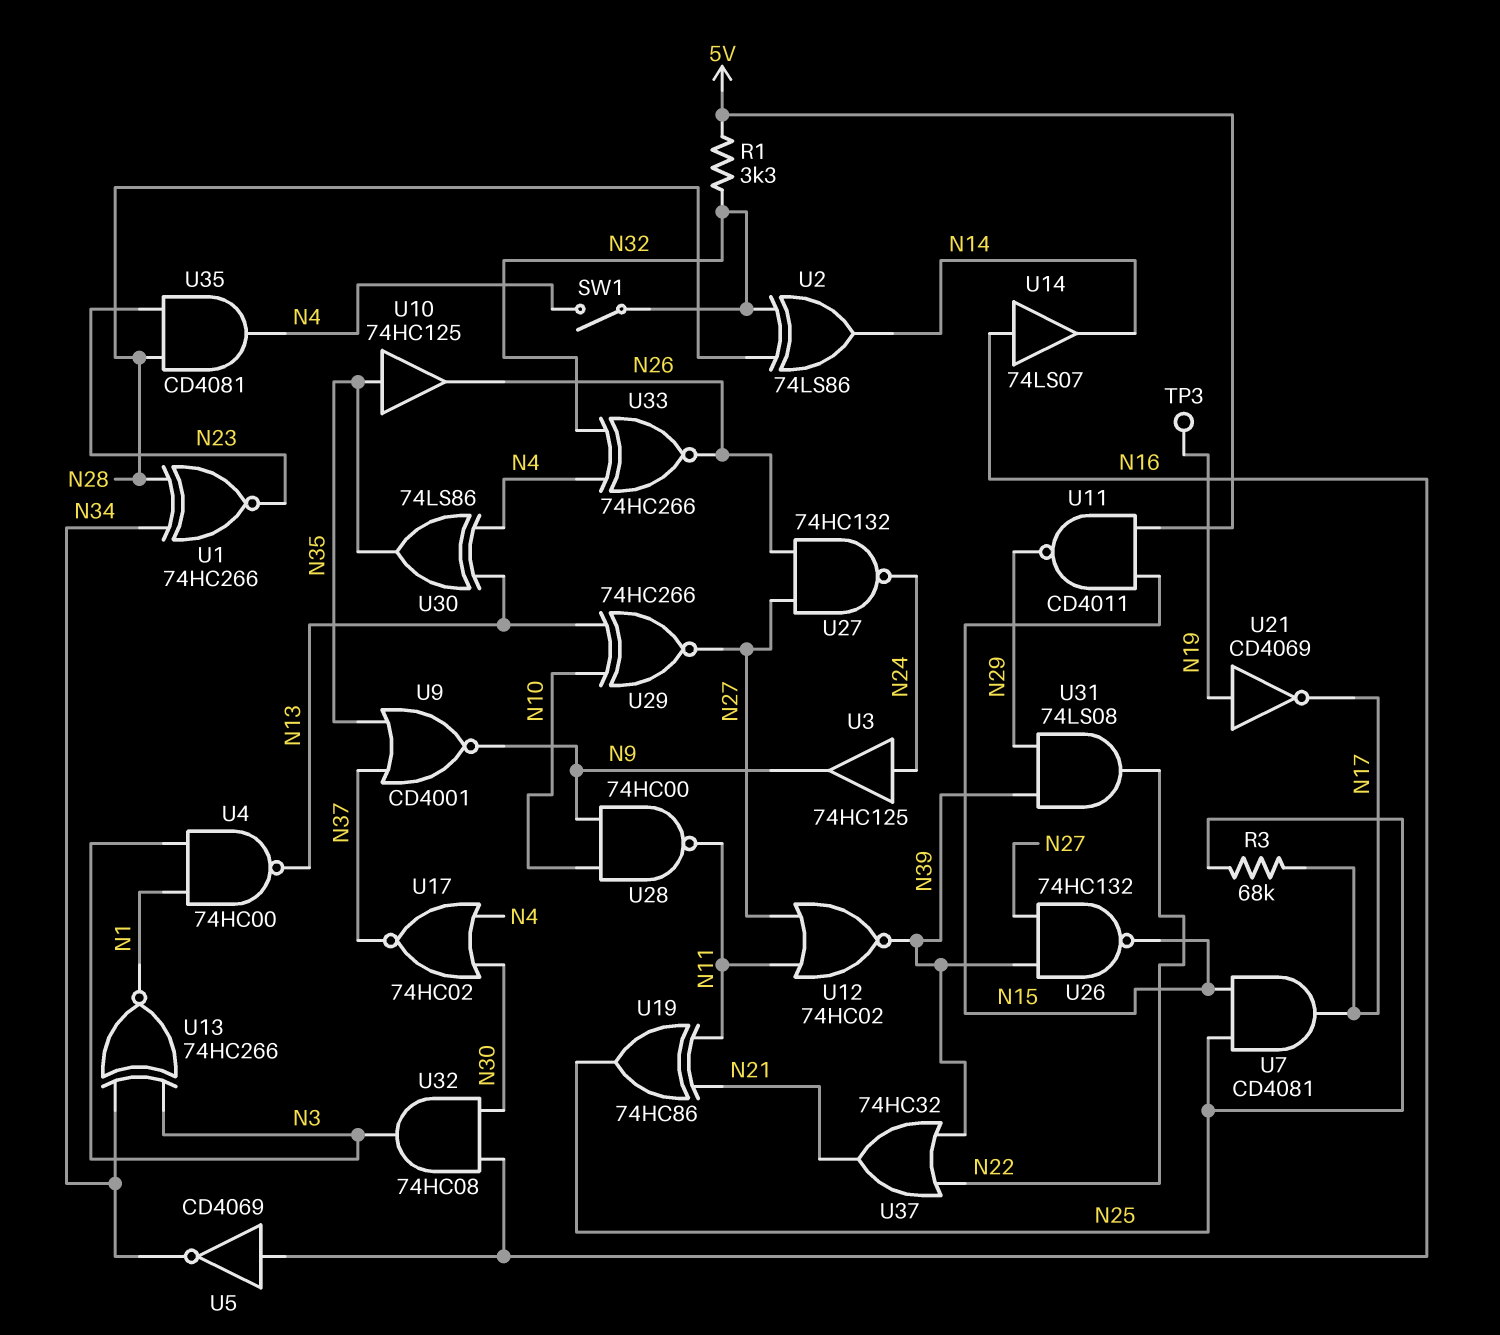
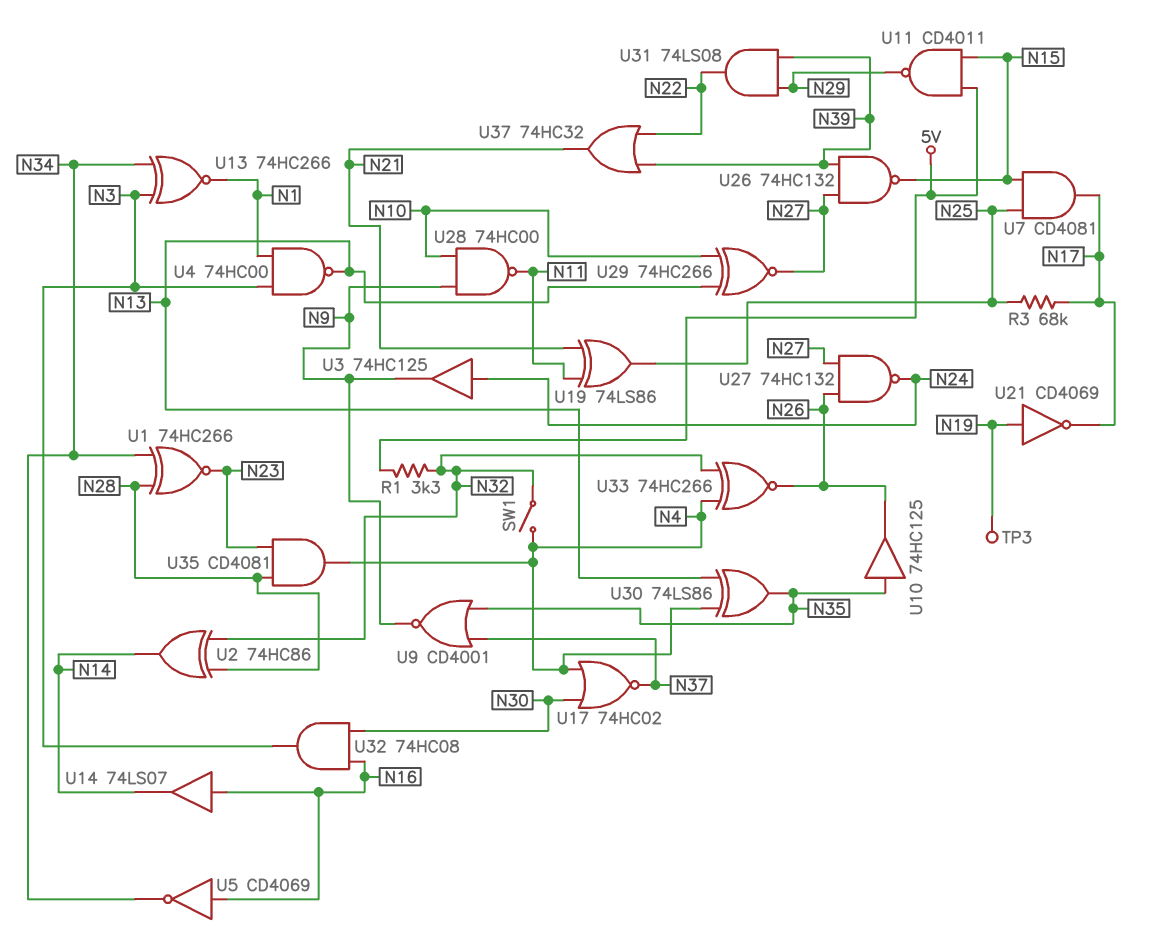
U2: XOR 74LS86 (in N28, in N32, out N14) -> XOR 74HC86 (in N28, in N32, out N14)
U12: NOR 74HC02 (in N11, in N27, out N39) -> none
U19: XOR 74HC86 (in N11, in N21, out N25) -> XOR 74LS86 (in N11, in N21, out N25)

